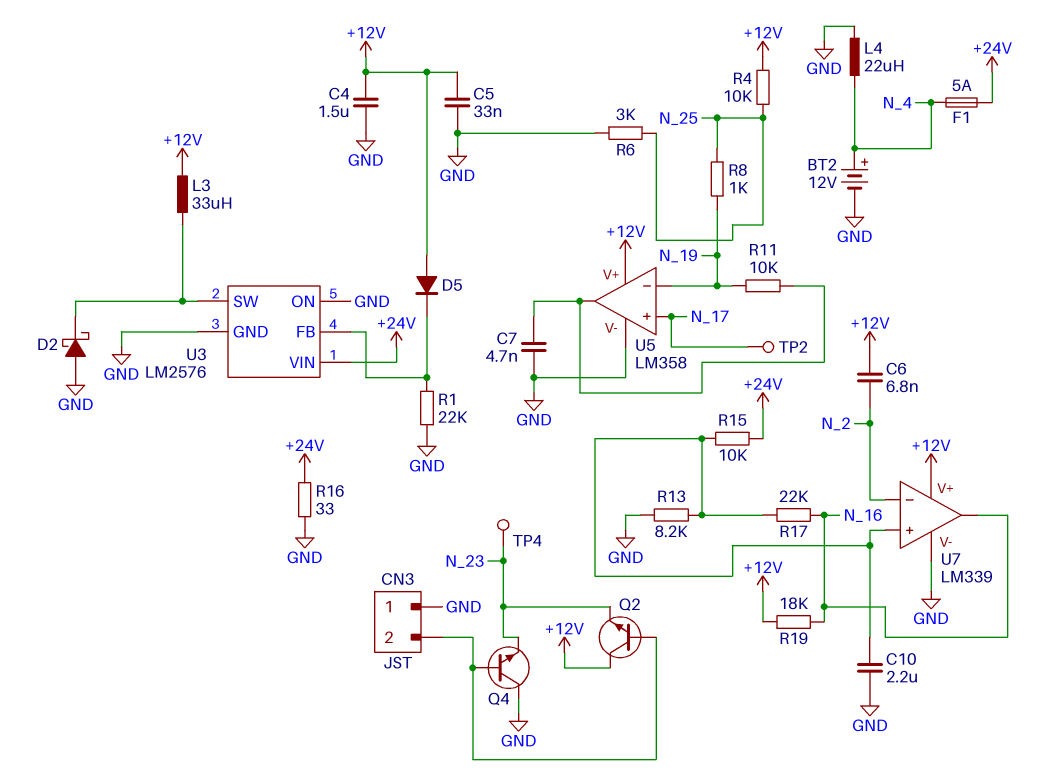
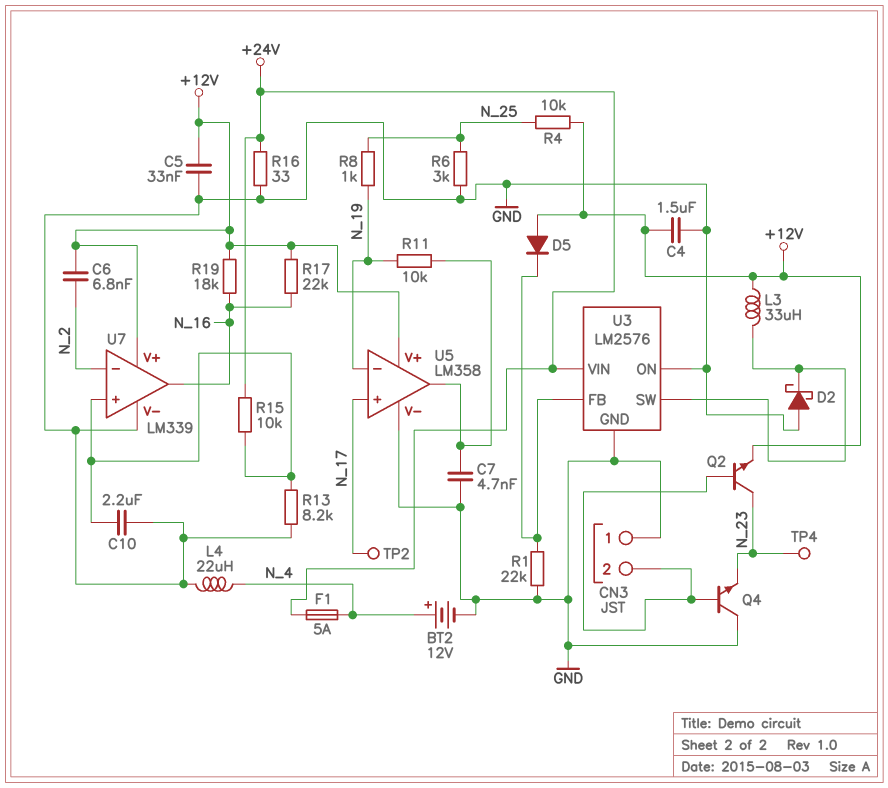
Q2: NPN (B CN3/2, C +12V, E N_23) -> NPN (B CN3/2, C N_23, E +12V)
R17: 22k (N_16, U7/in+) -> 22k (+12V, N_16)

